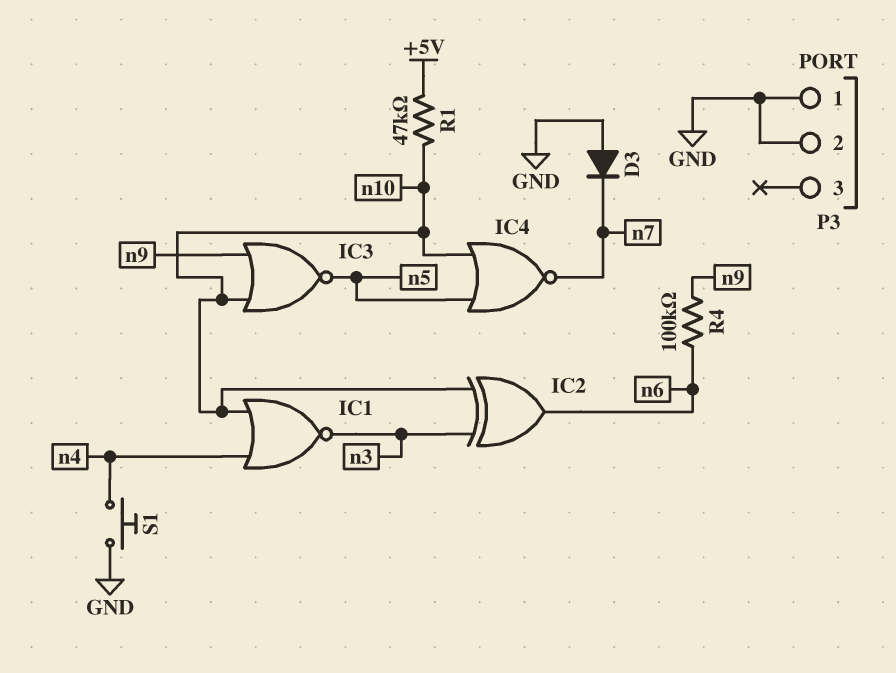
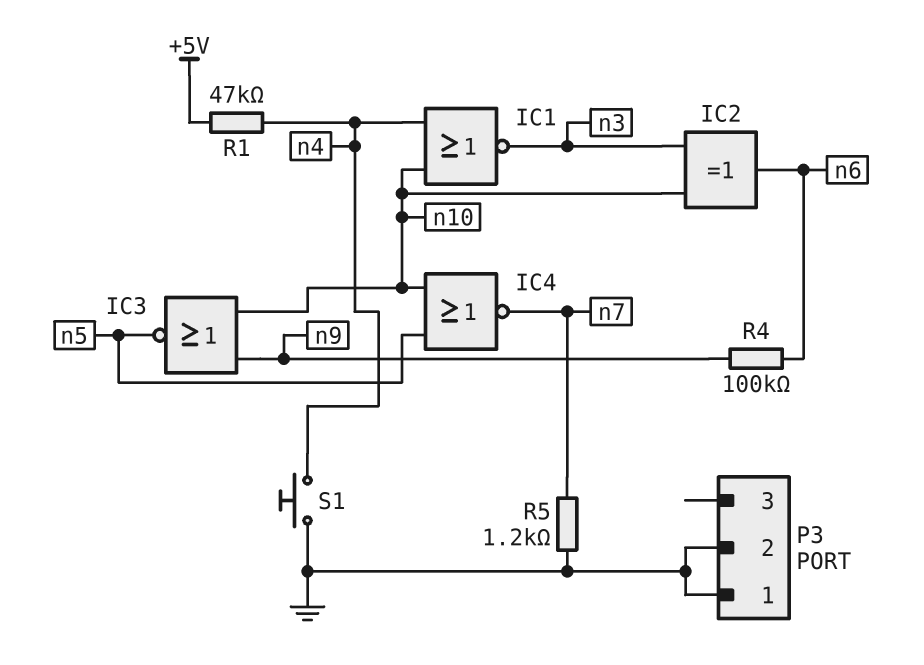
D3: diode (A GND, K n7) -> none
R1: 47k (+5V, n10) -> 47k (+5V, n4)
R5: none -> 1.2k (GND, n7)

